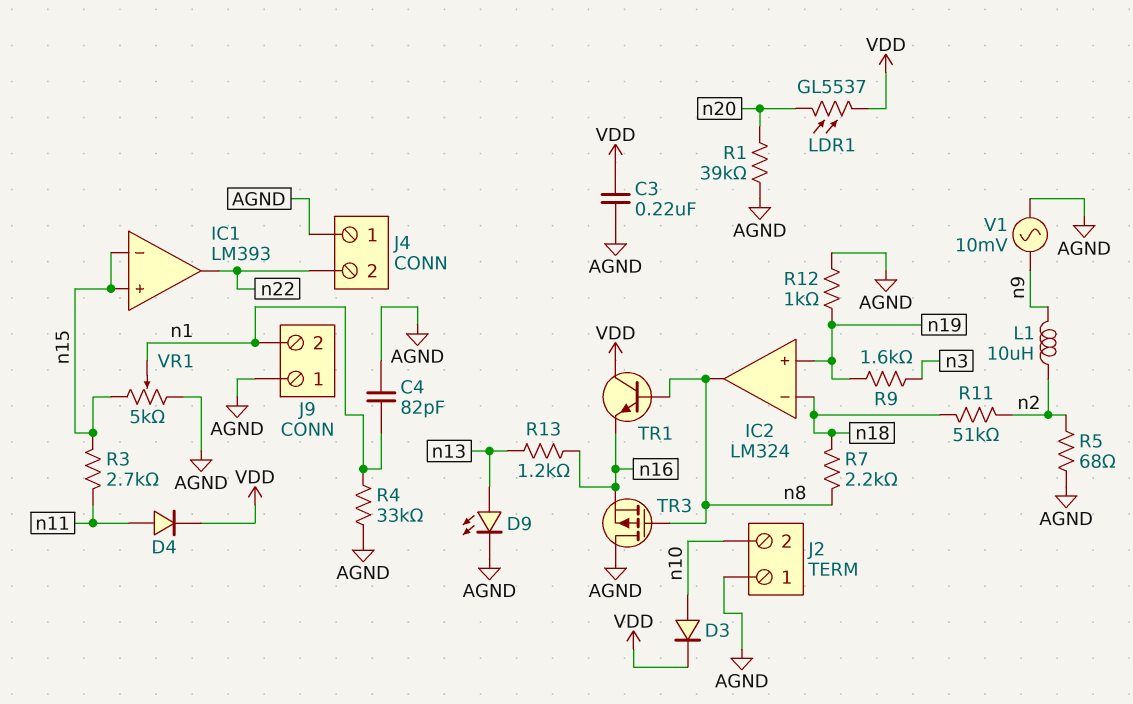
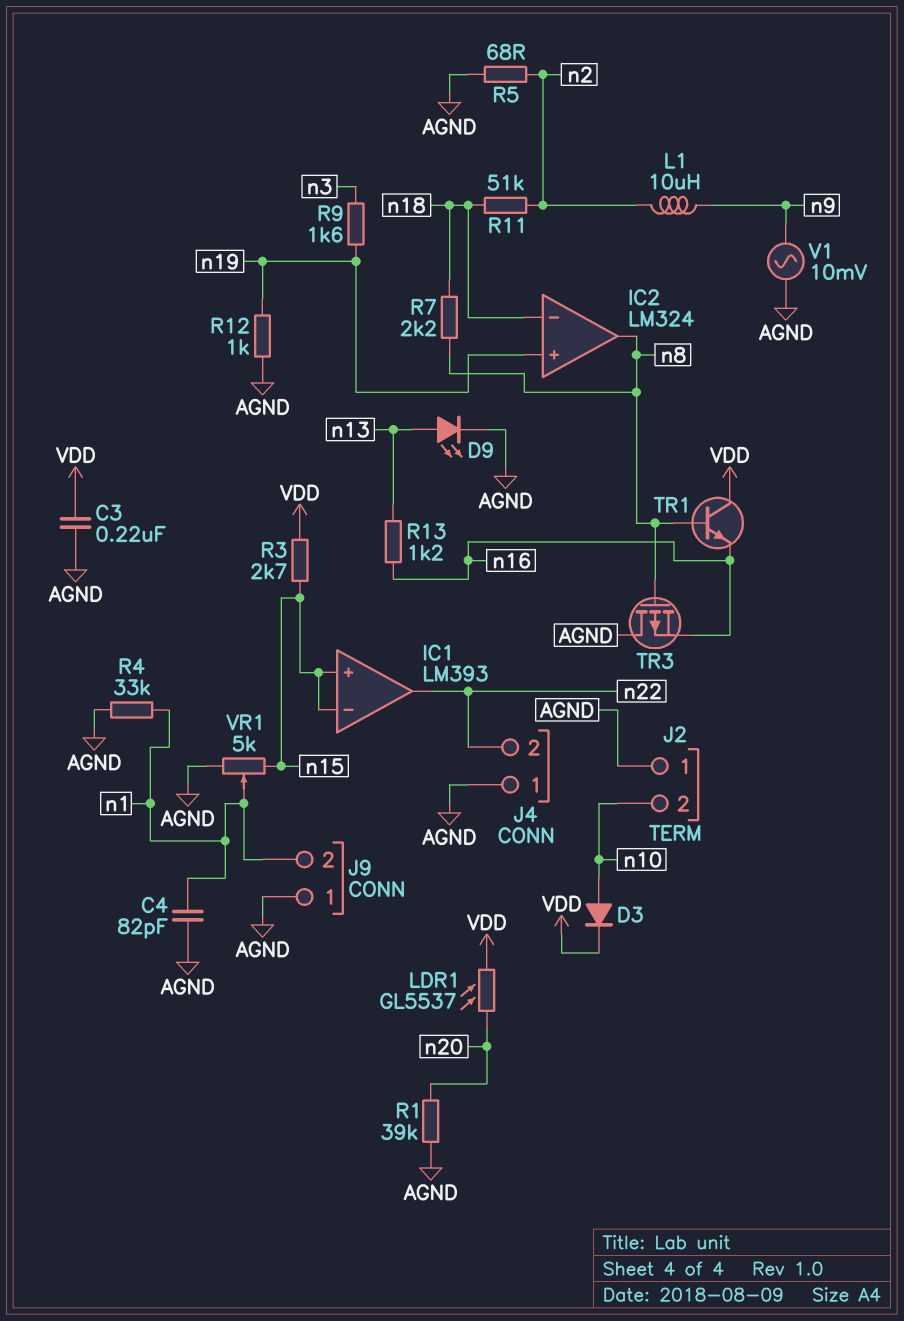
D4: diode (A n11, K VDD) -> none
R3: 2.7k (n11, n15) -> 2.7k (VDD, n15)

